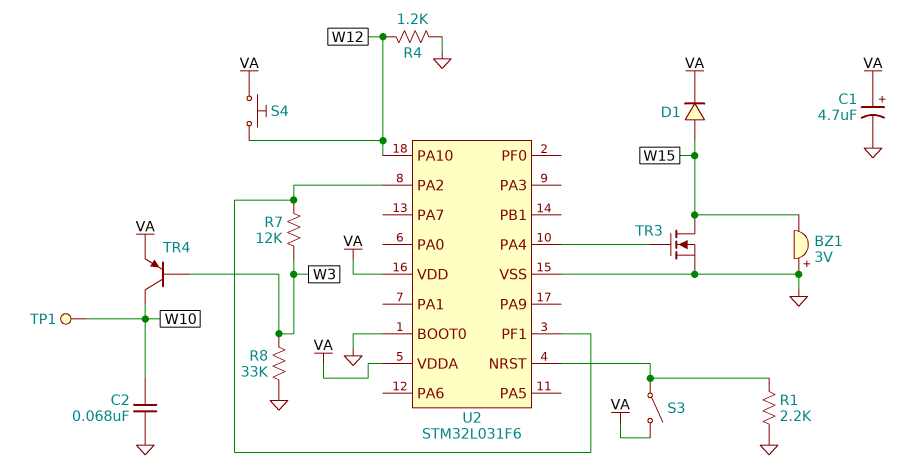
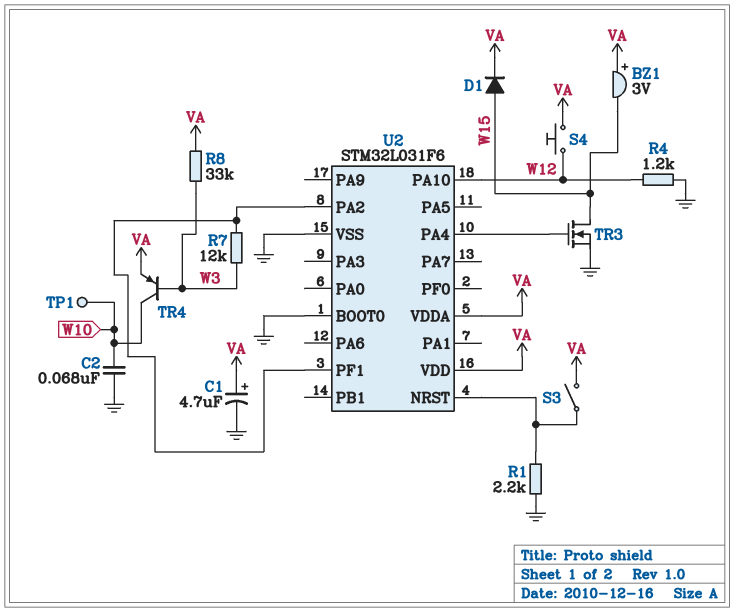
BZ1: buzzer 3V (plus GND, minus W15) -> buzzer 3V (plus VA, minus W15)
R8: 33k (GND, W3) -> 33k (VA, W3)

